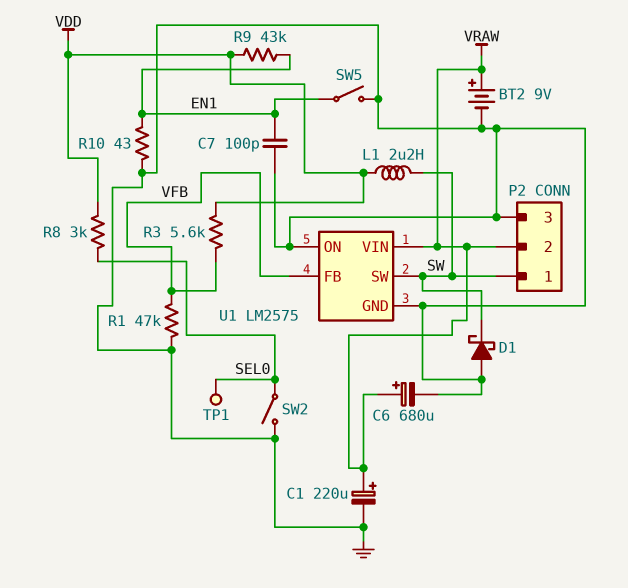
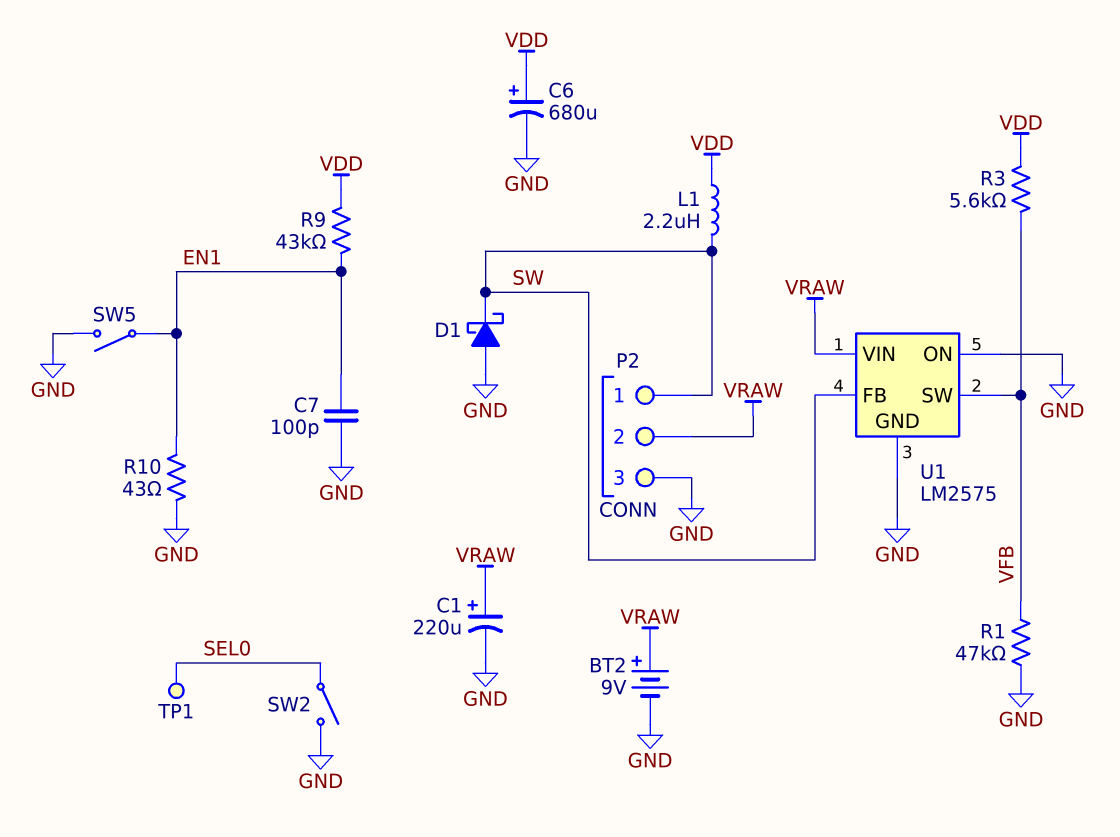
C6: 680uF (plus VRAW, minus GND) -> 680uF (plus VDD, minus GND)
R8: 3k (SEL0, VDD) -> none
U1 pin FB: VFB -> SW
U1 pin SW: SW -> VFB

